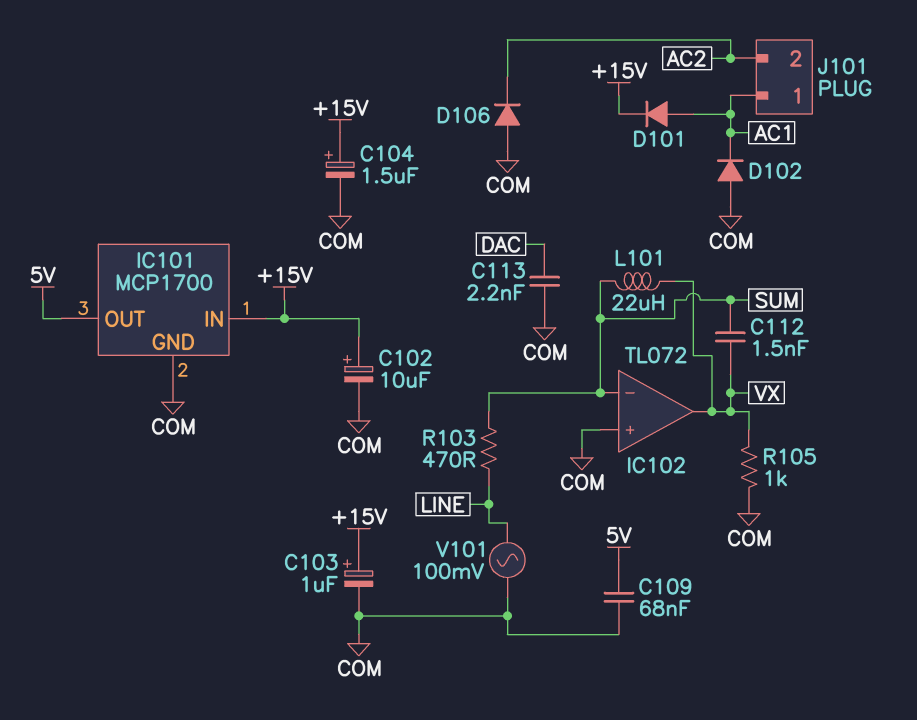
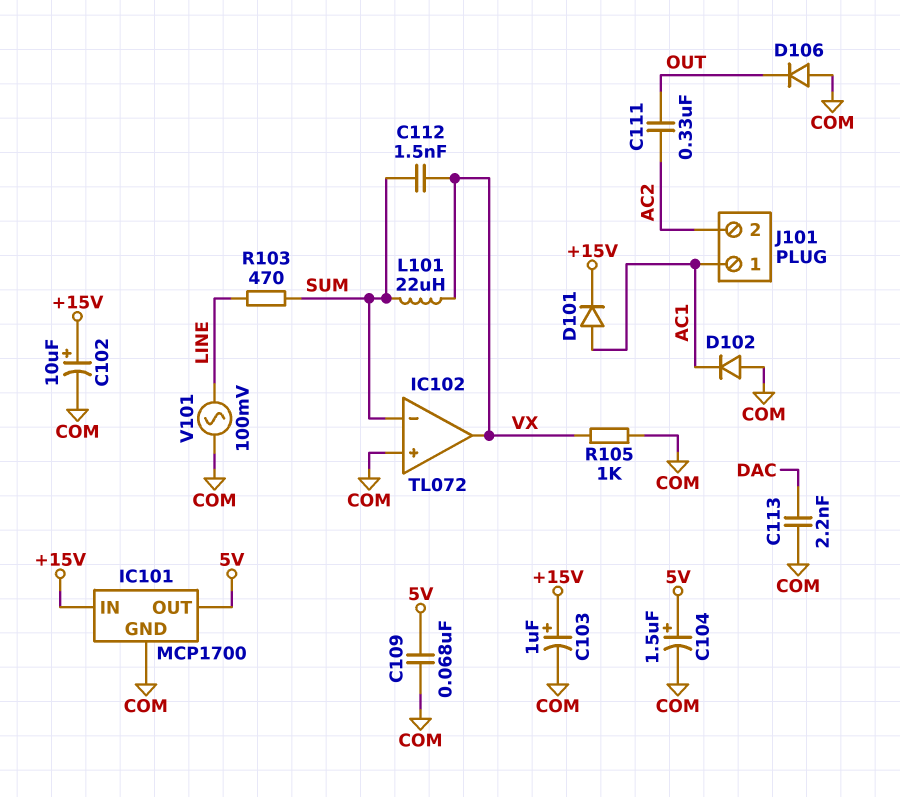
C104: 1.5uF (plus +15V, minus COM) -> 1.5uF (plus 5V, minus COM)
C111: none -> 330nF (AC2, OUT)
D106: diode (A COM, K AC2) -> diode (A COM, K OUT)

